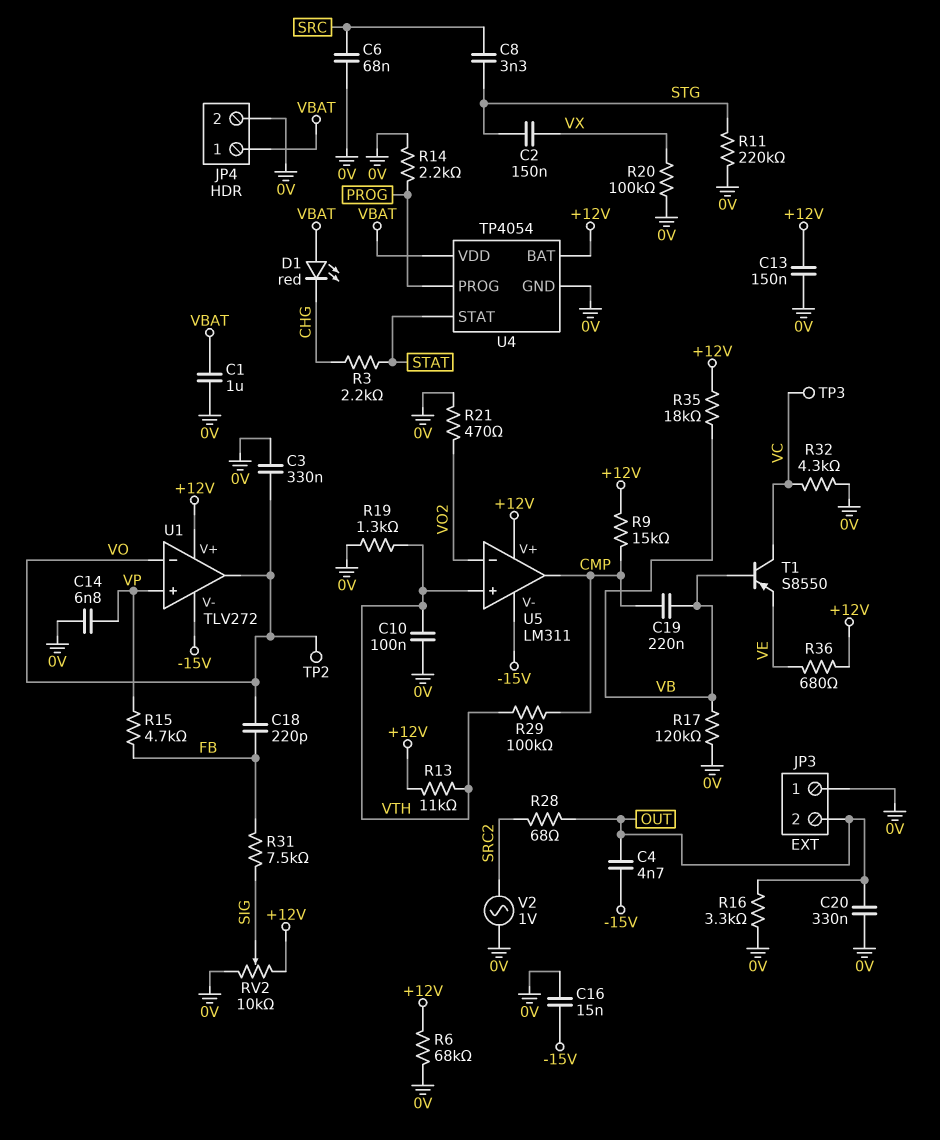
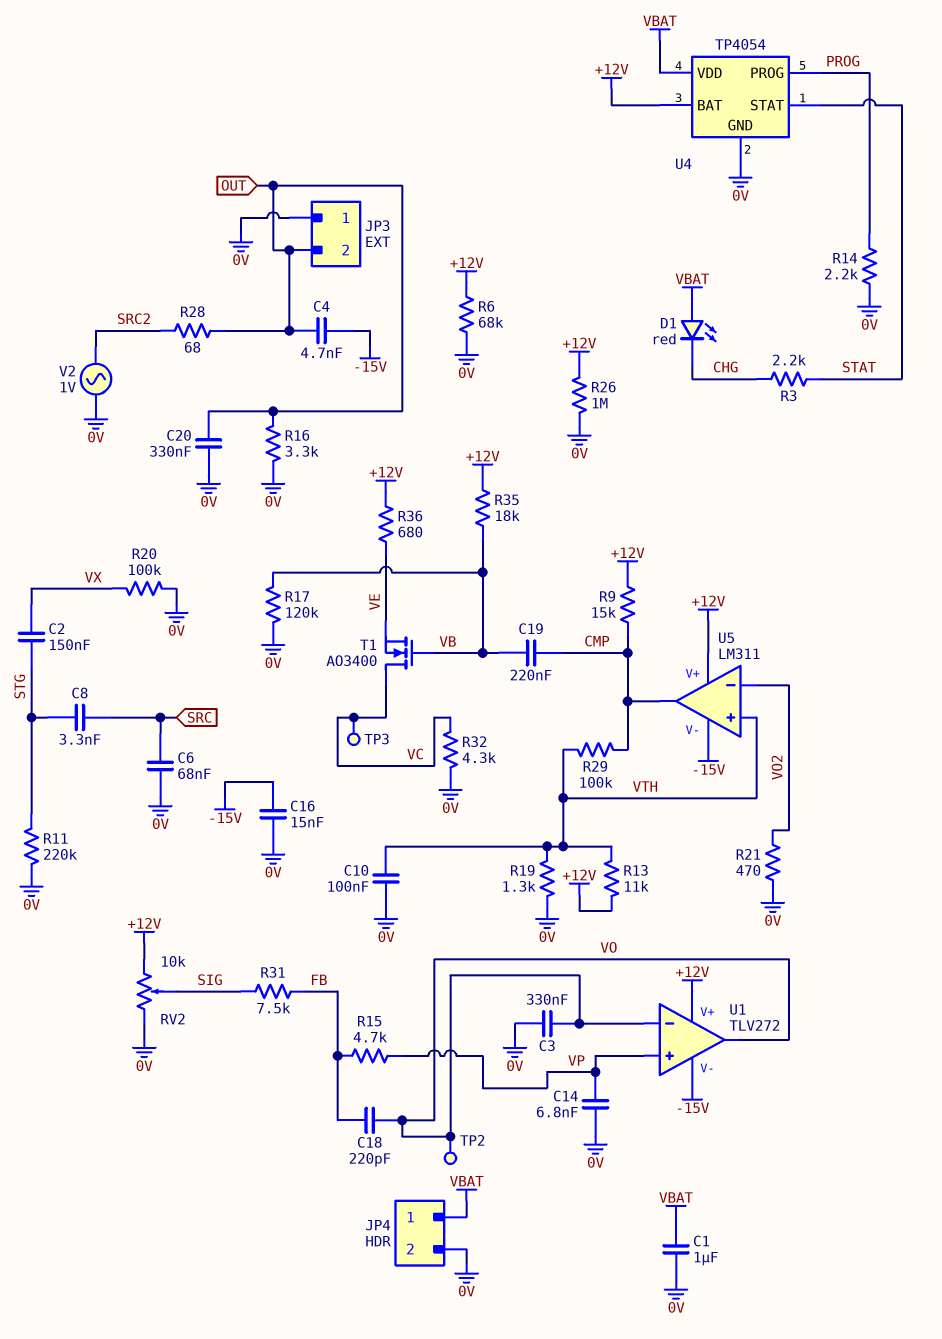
C13: 150nF (+12V, 0V) -> none
R26: none -> 1M (+12V, 0V)
T1: PNP S8550 (B VB, C VC, E VE) -> NMOS AO3400 (G VB, D VC, S VE)

